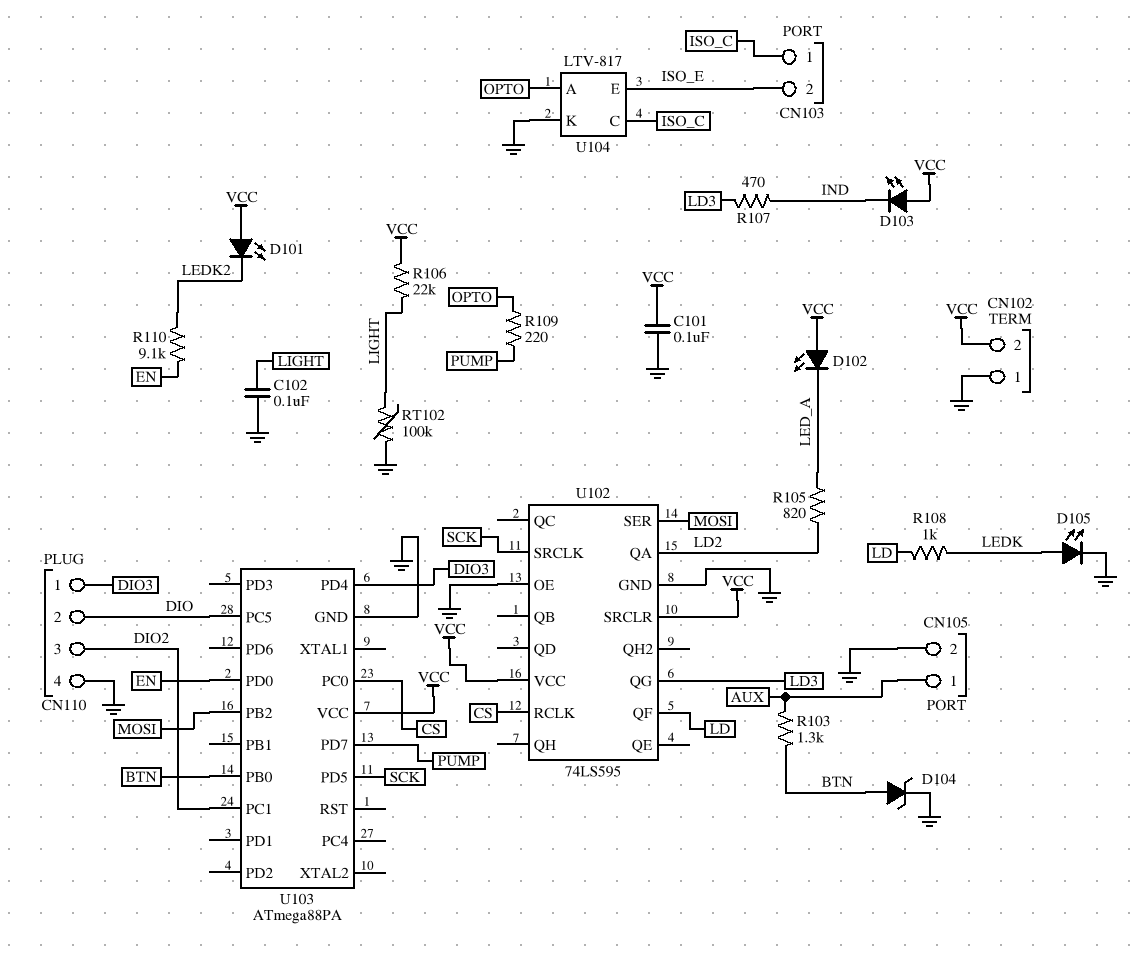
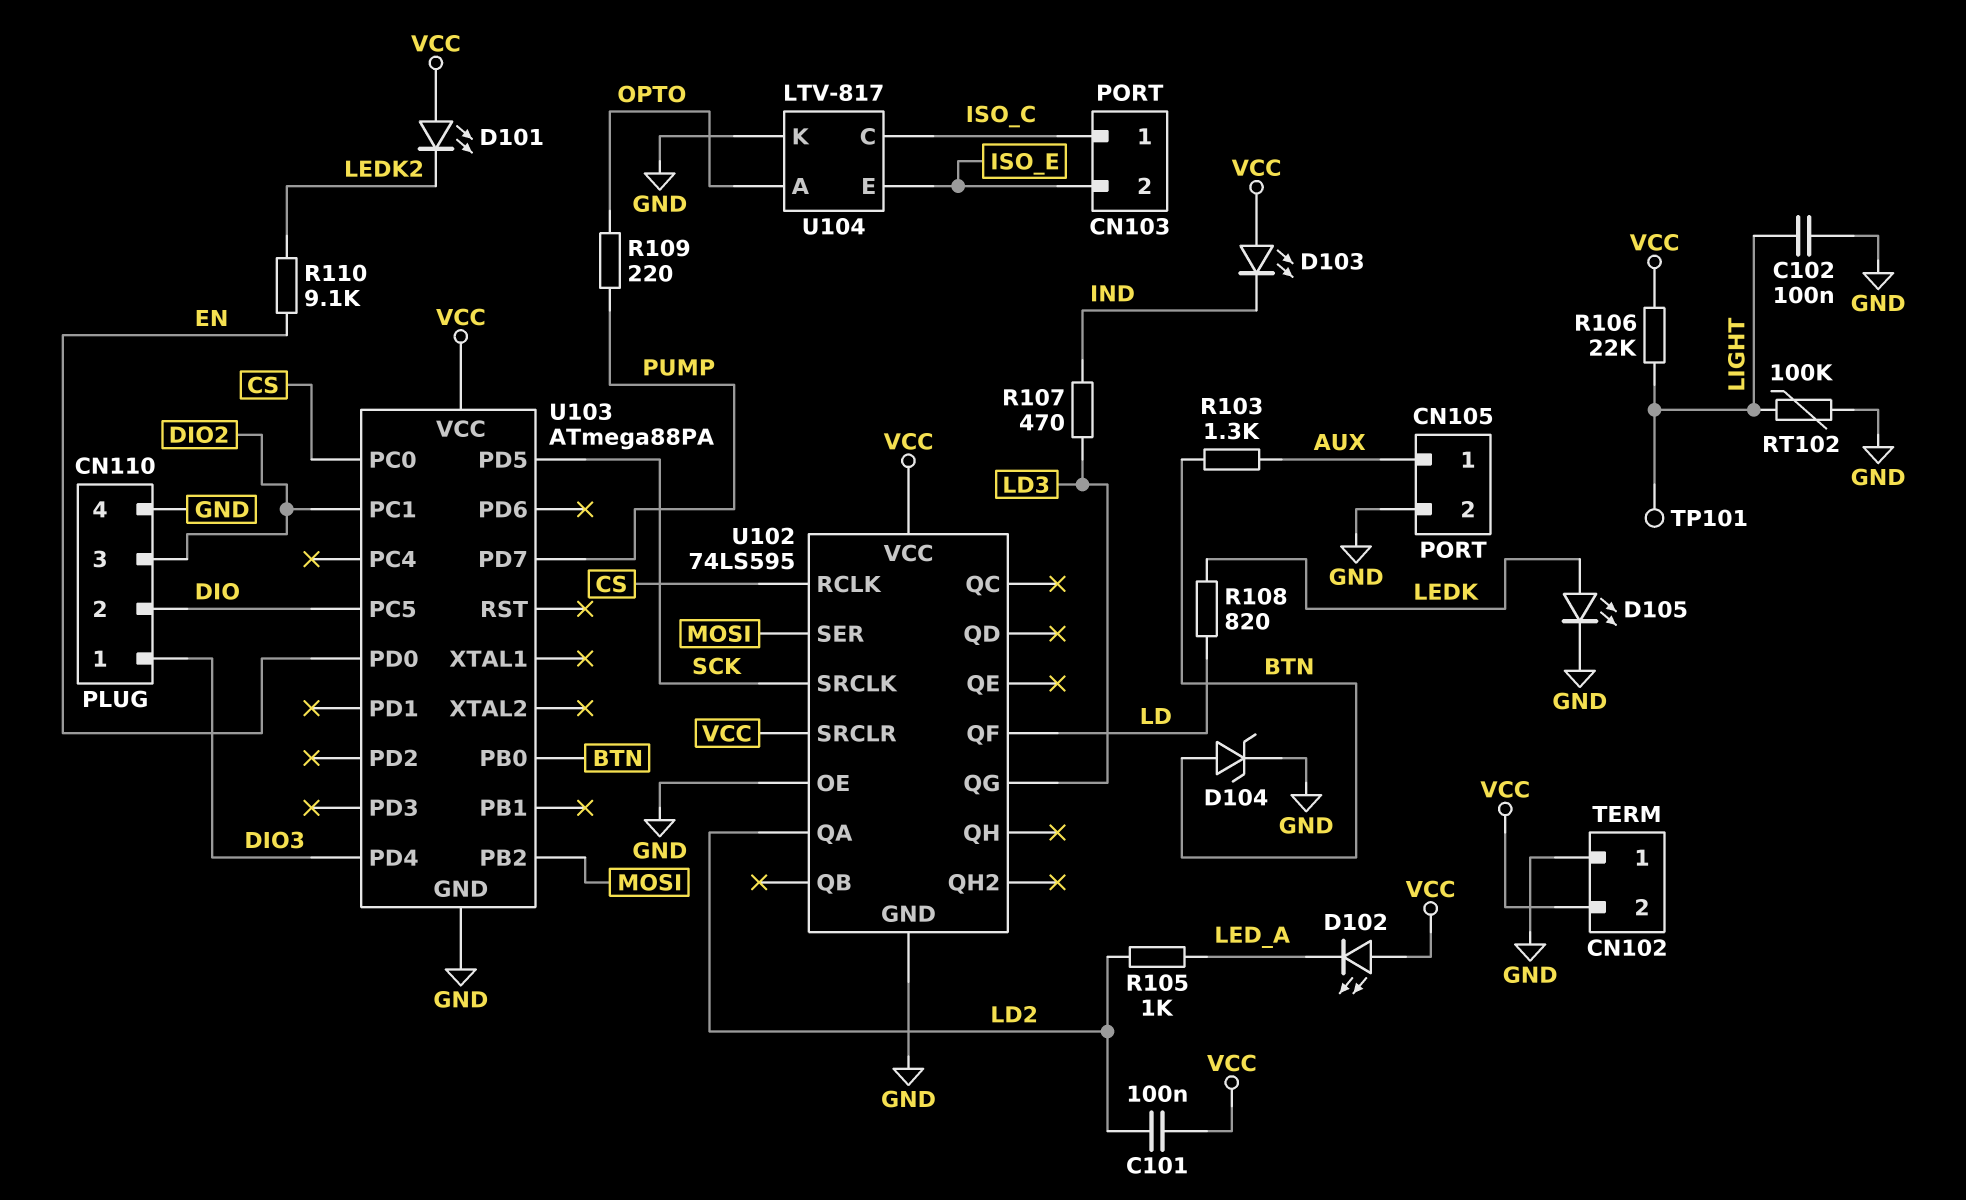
C101: 100nF (GND, VCC) -> 100nF (LD2, VCC)
R105: 820 (LD2, LED_A) -> 1k (LD2, LED_A)
R108: 1k (LD, LEDK) -> 820 (LD, LEDK)
TP101: none -> test point (LIGHT)

